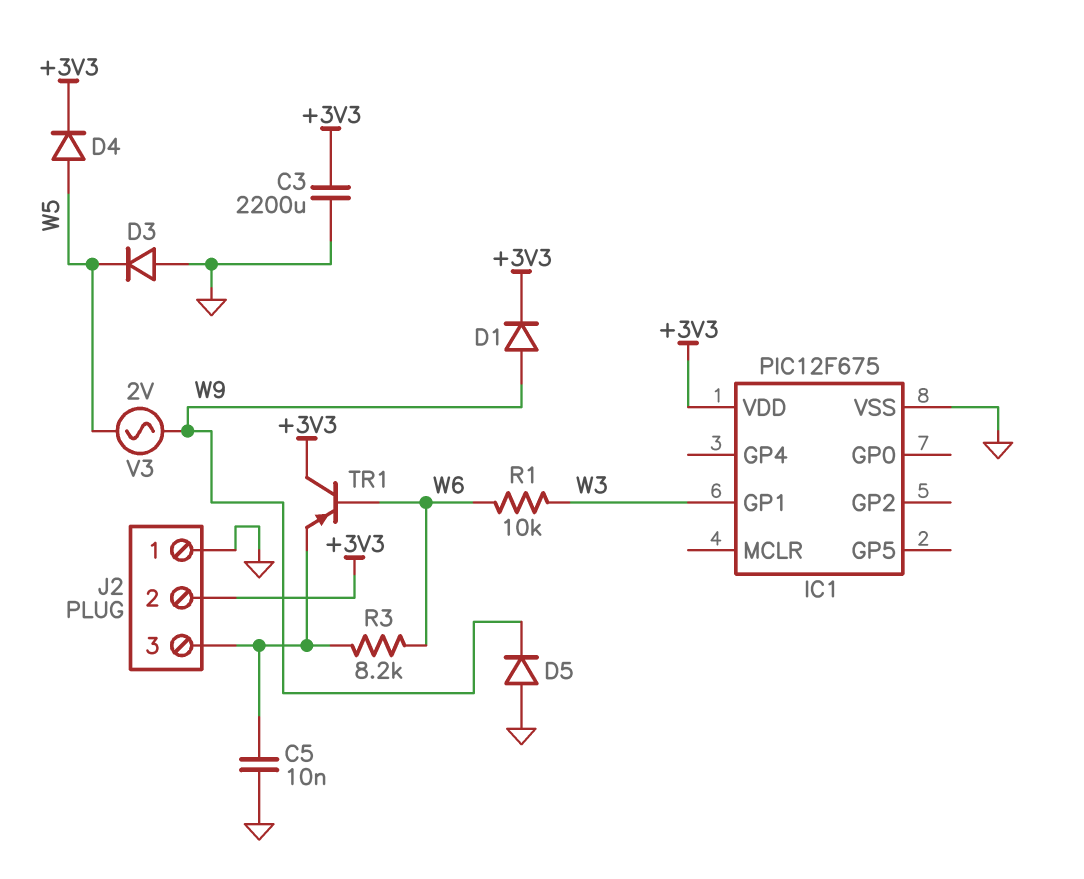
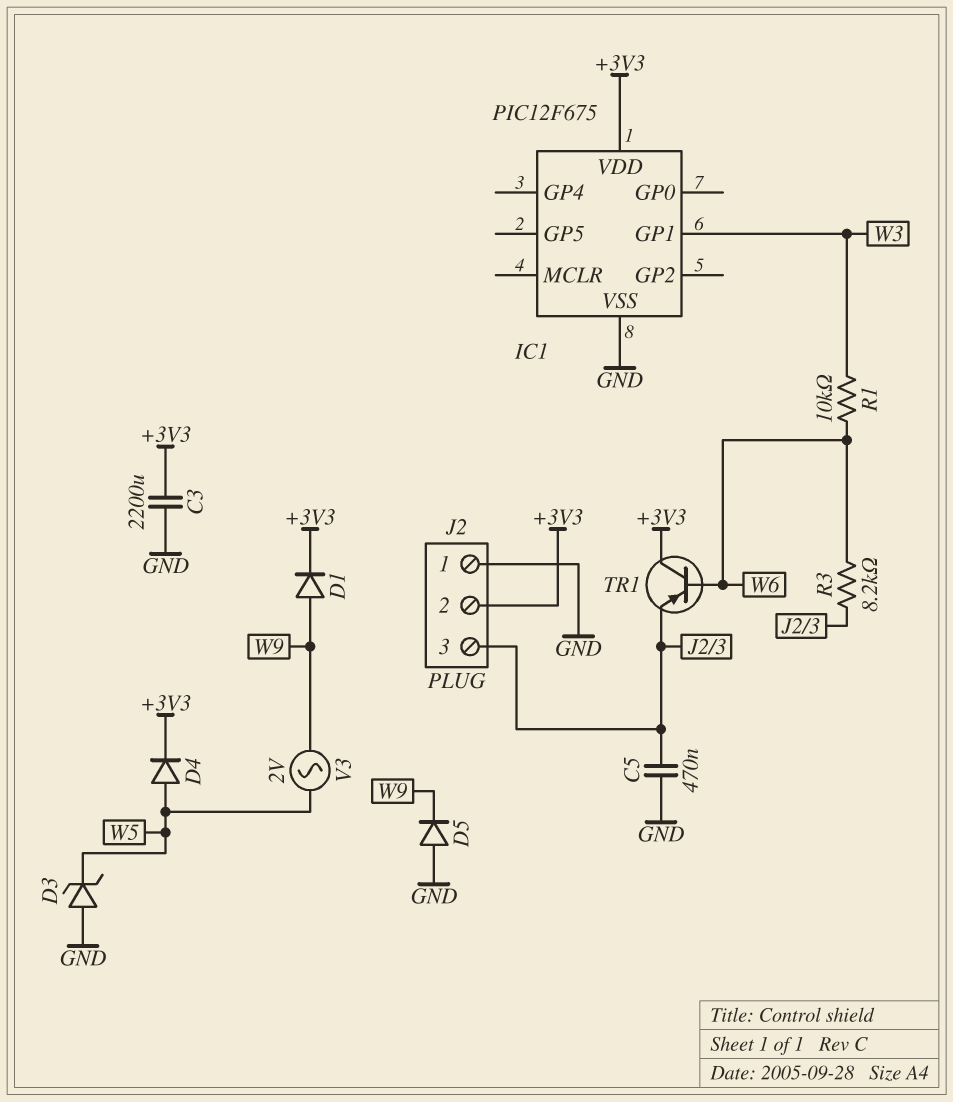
C5: 10nF (GND, J2/3) -> 470nF (GND, J2/3)
D3: diode (A GND, K W5) -> zener (A GND, K W5)

